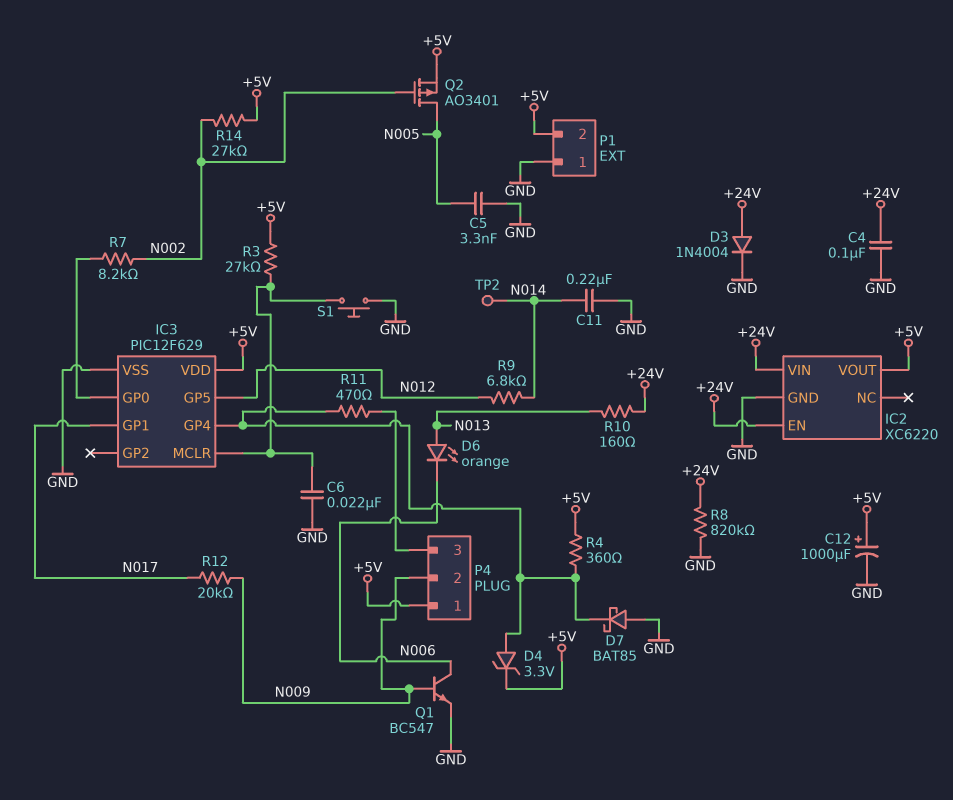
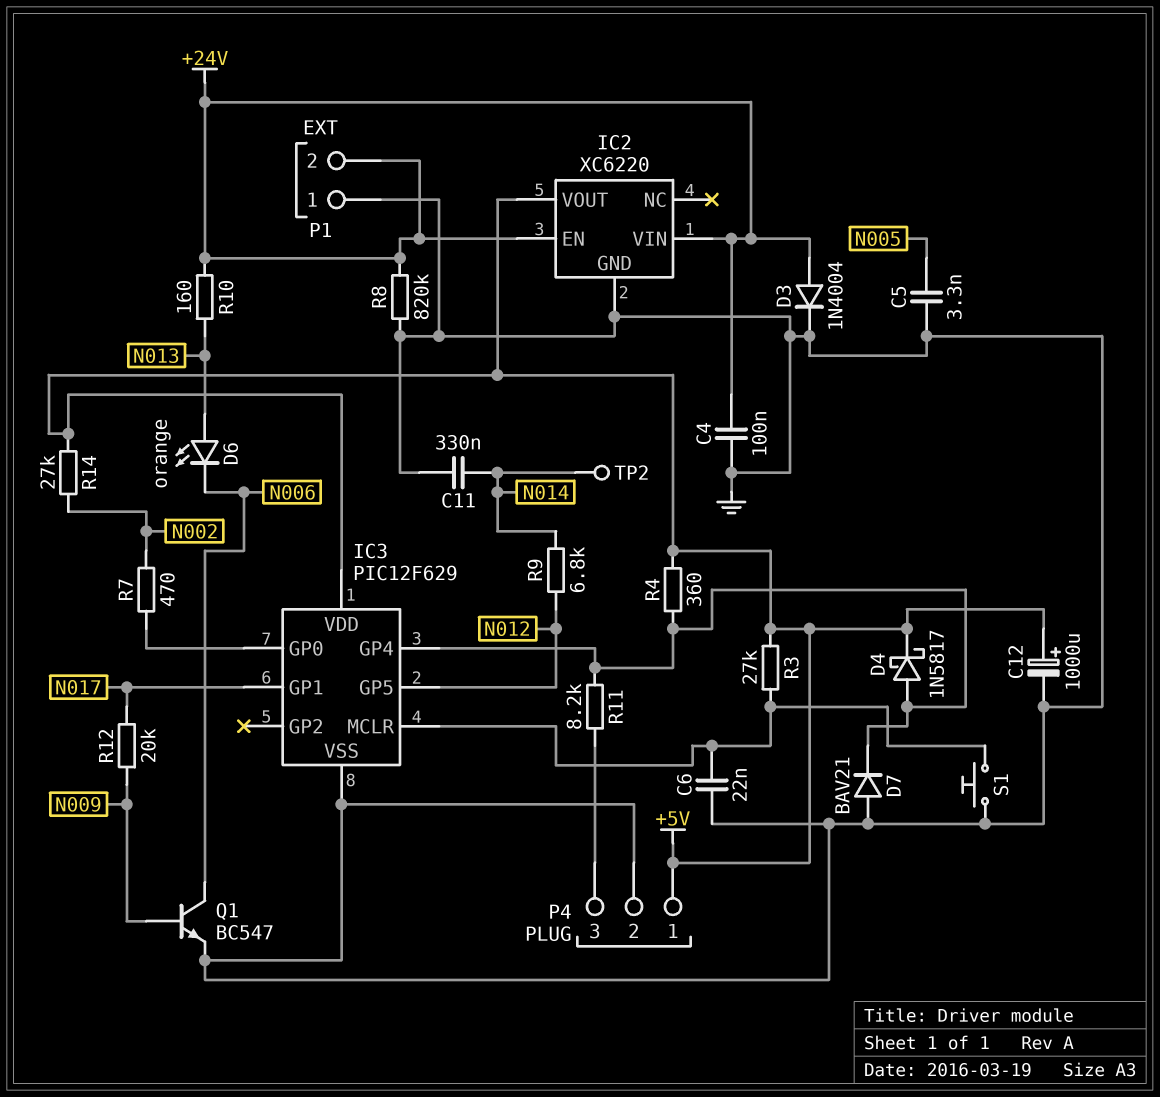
C11: 220nF (GND, N014) -> 330nF (GND, N014)
D4: zener 3.3V (A IC3/GP4, K +5V) -> schottky 1N5817 (A IC3/GP4, K +5V)
D7: schottky BAT85 (A GND, K IC3/GP4) -> diode BAV21 (A GND, K IC3/GP4)
P1 pin 2: +5V -> +24V
P4 pin 2: N009 -> GND
Q2: PMOS AO3401 (G N002, D N005, S +5V) -> none
R7: 8.2k (IC3/GP0, N002) -> 470 (IC3/GP0, N002)
R11: 470 (IC3/GP4, P4/3) -> 8.2k (IC3/GP4, P4/3)

